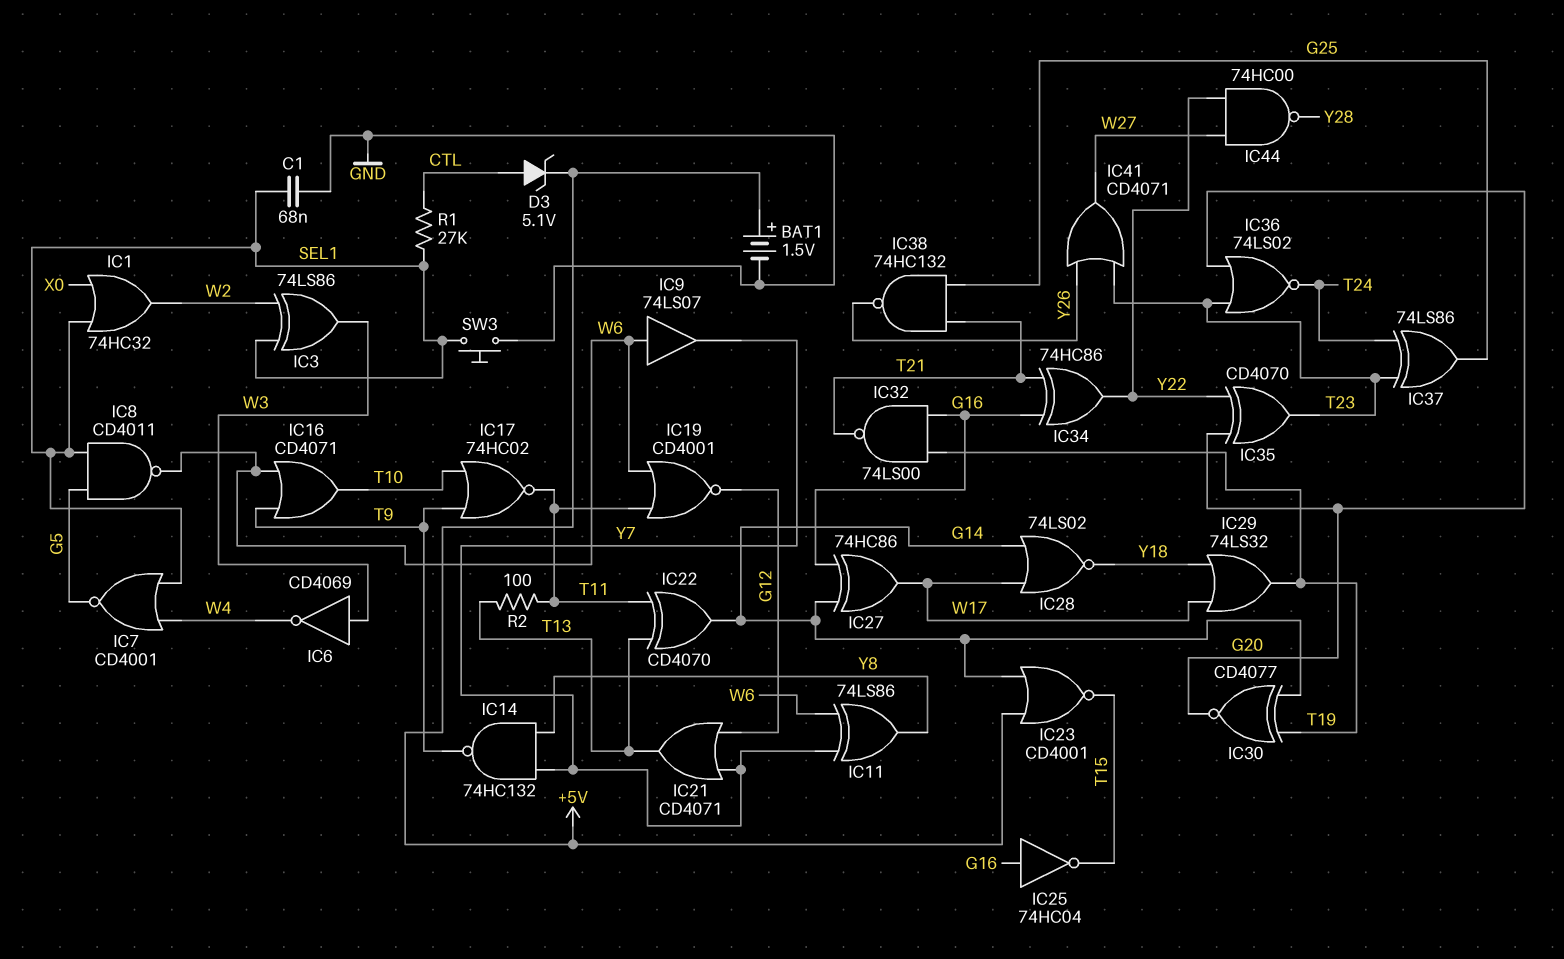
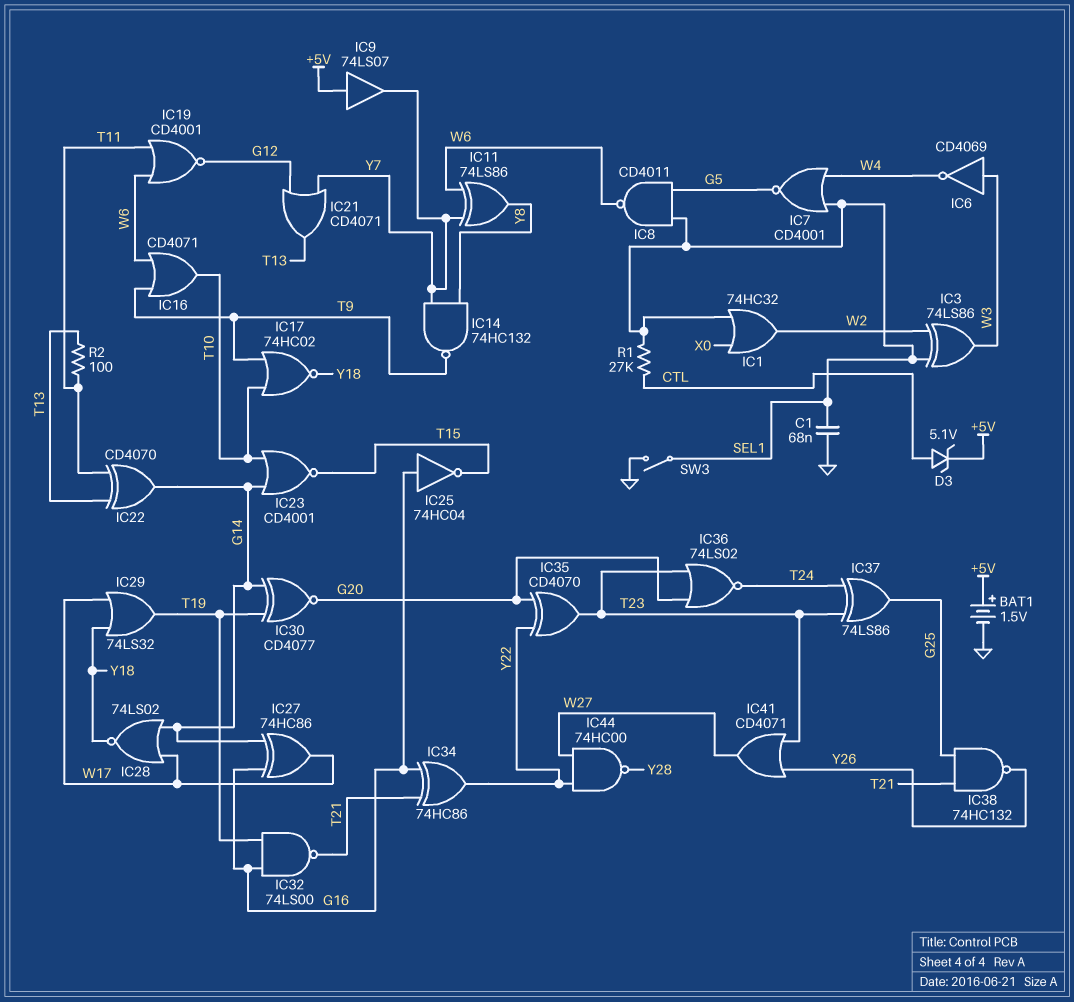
IC9: buffer 74LS07 (in W6, out Y7) -> buffer 74LS07 (in +5V, out Y7)
IC17: NOR 74HC02 (in T9, in T10, out T11) -> NOR 74HC02 (in T9, in T10, out Y18)
IC23: NOR CD4001 (in +5V, in G14, out T15) -> NOR CD4001 (in G14, in T10, out T15)
SW3: button (GND, SEL1) -> switch (GND, SEL1)

